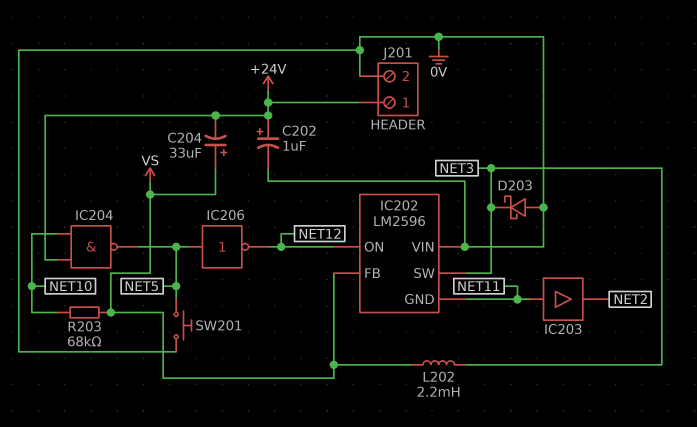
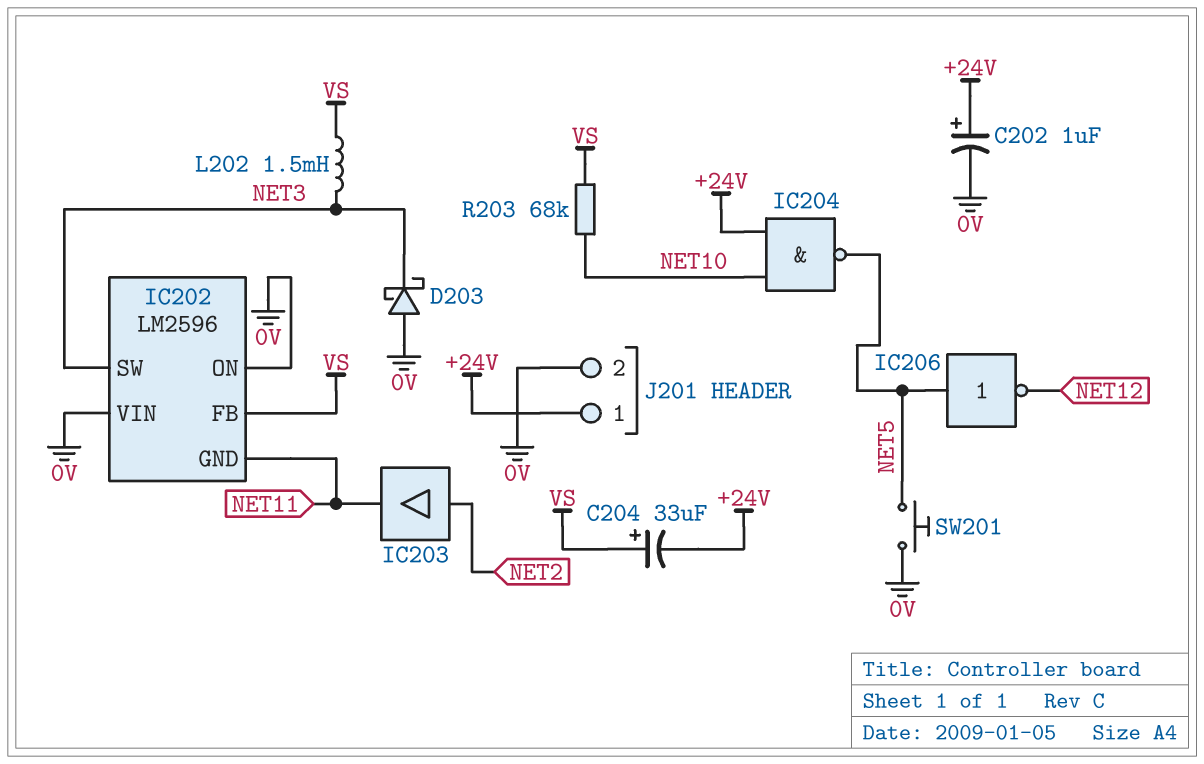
IC202 pin ON: NET12 -> 0V
IC203: buffer (in NET11, out NET2) -> buffer (in NET2, out NET11)
L202: 2.2mH (NET3, VS) -> 1.5mH (NET3, VS)

